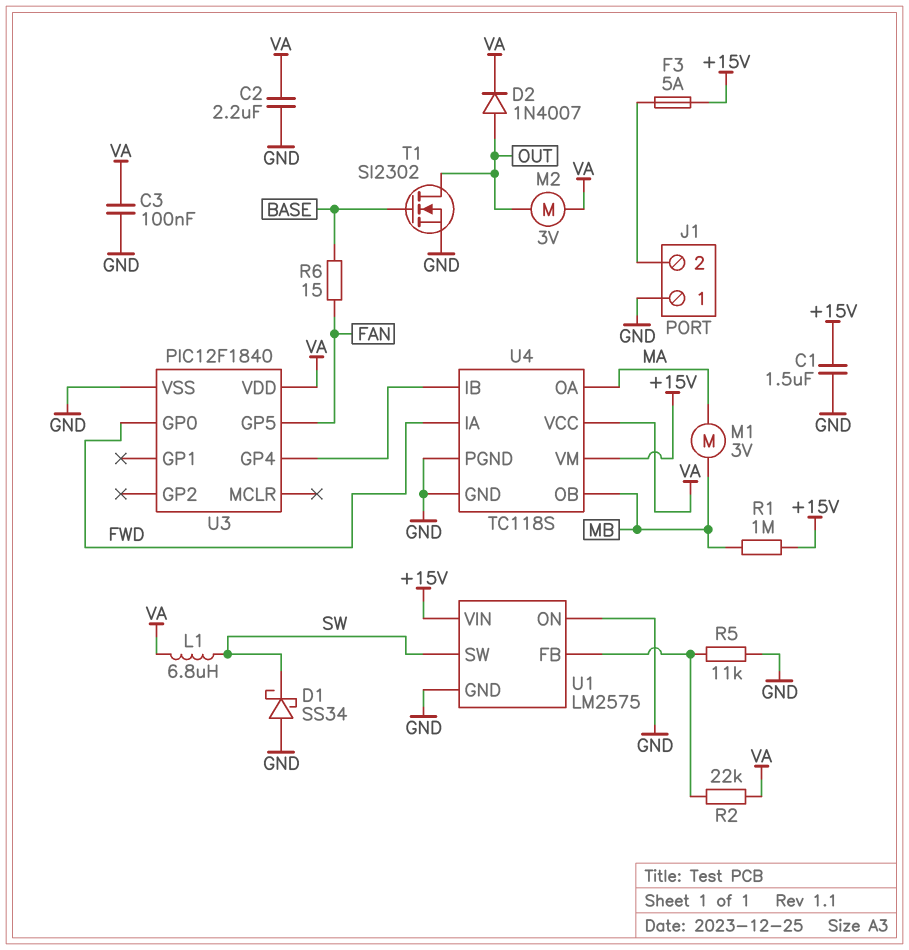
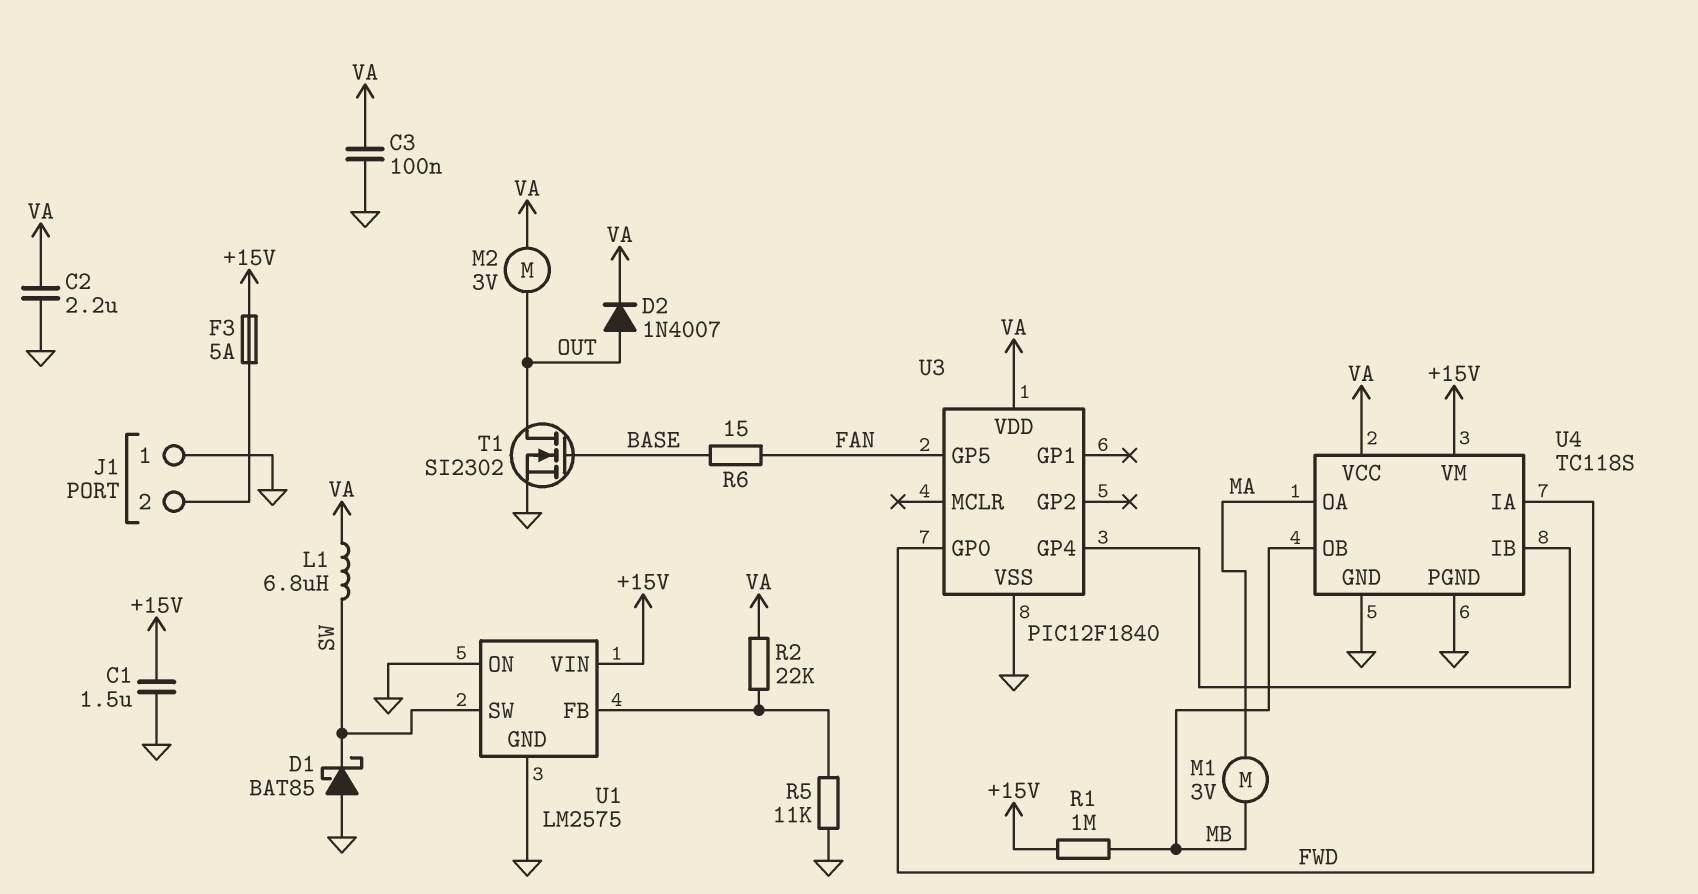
D1: schottky SS34 (A GND, K SW) -> schottky BAT85 (A GND, K SW)

